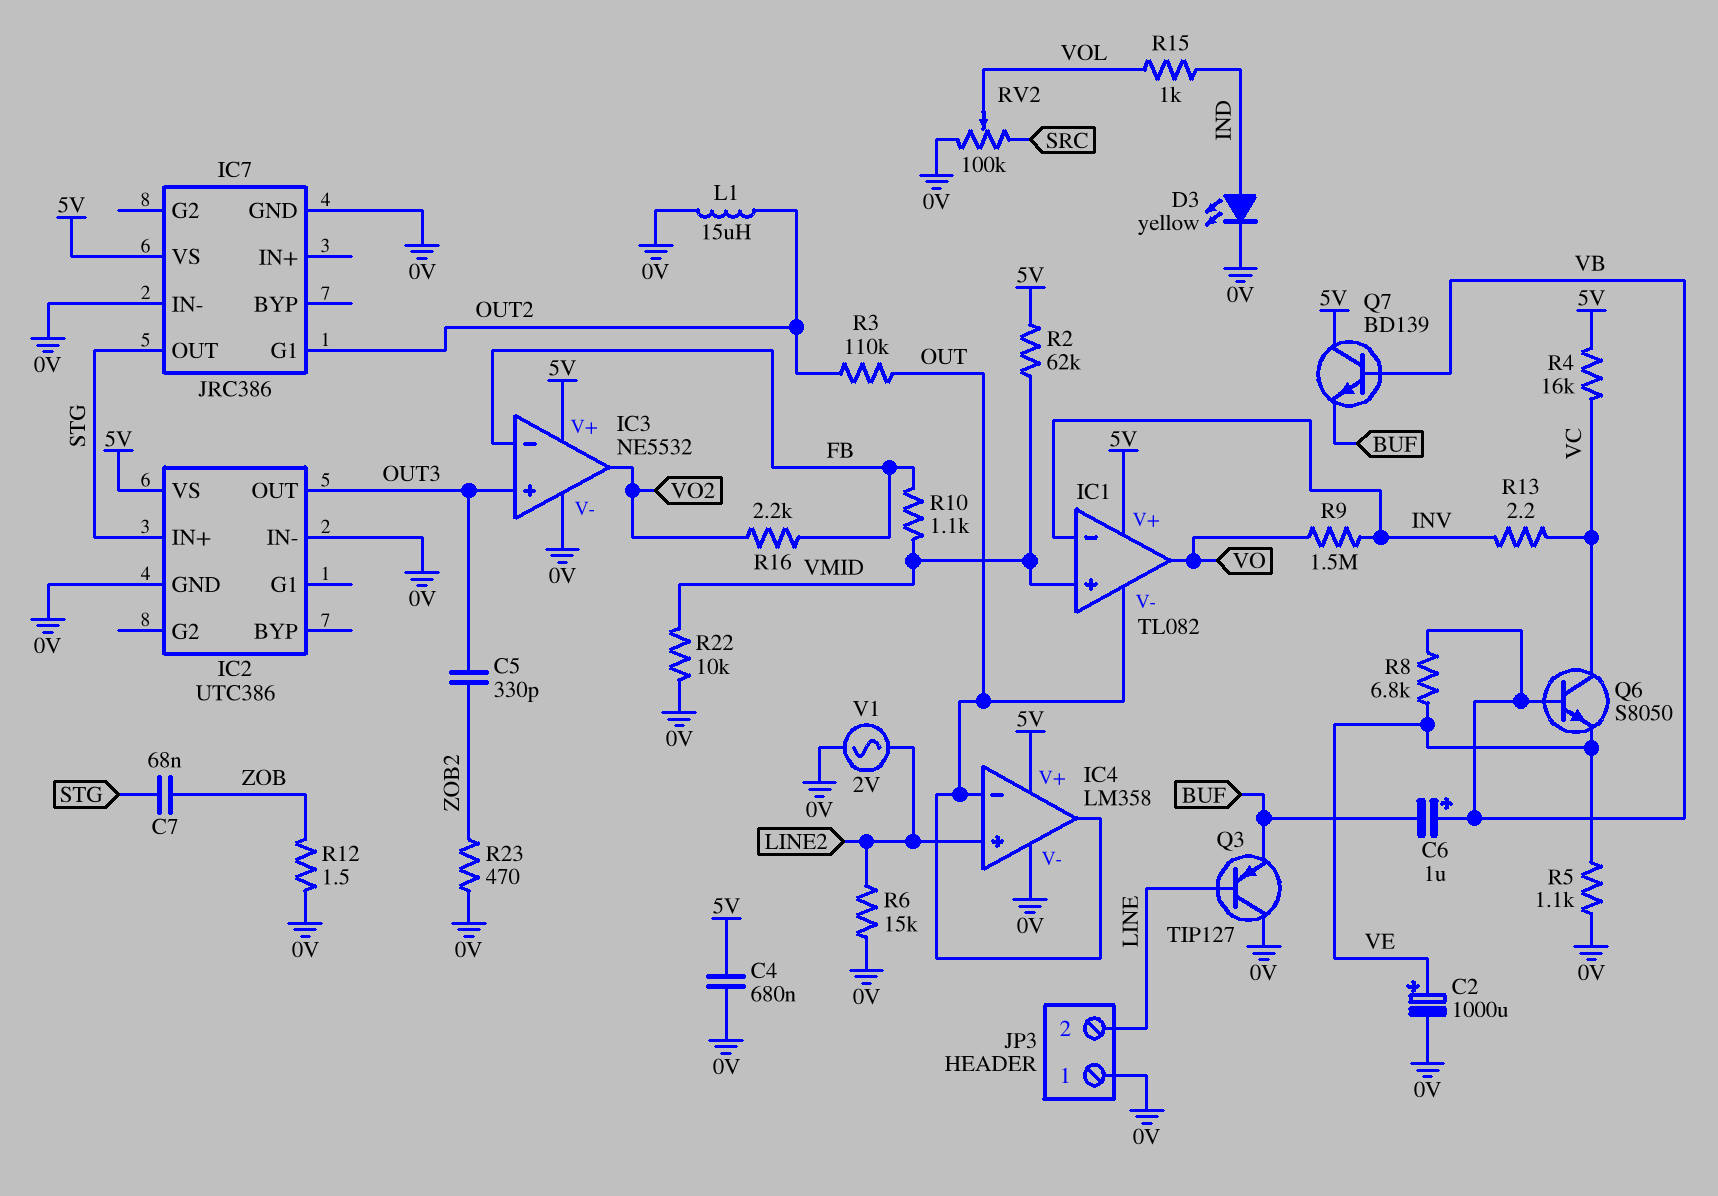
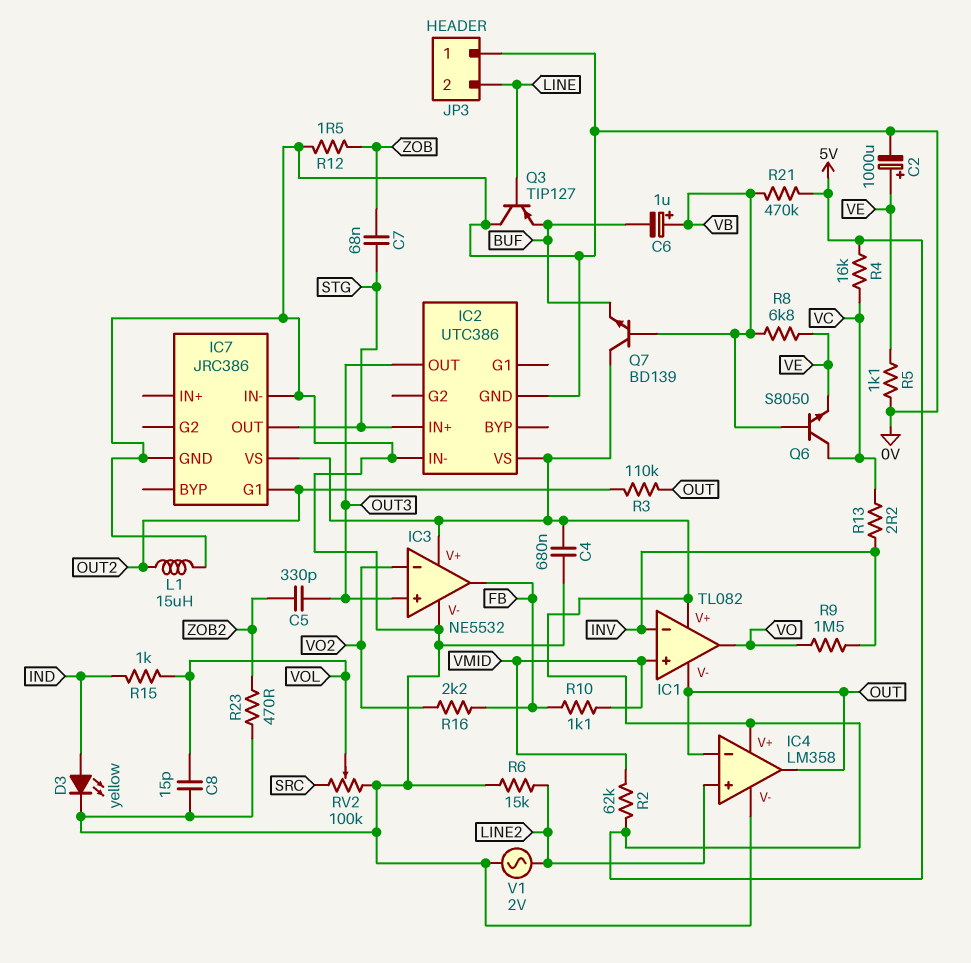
C8: none -> 15pF (0V, VOL)
IC3 pin in-: FB -> VO2
IC3 pin out: VO2 -> FB
R21: none -> 470k (5V, VB)
R22: 10k (0V, VMID) -> none

